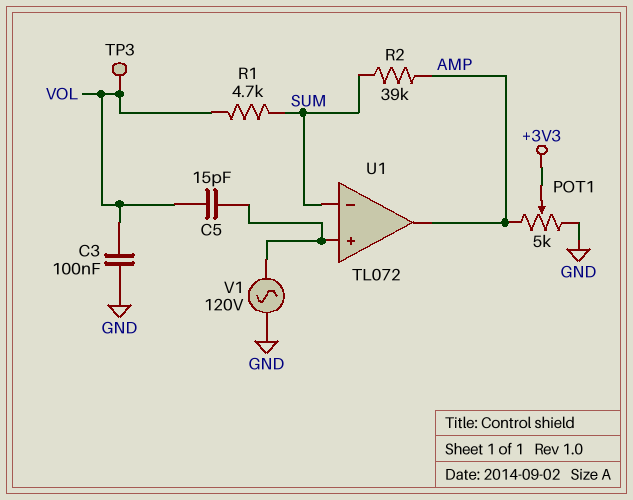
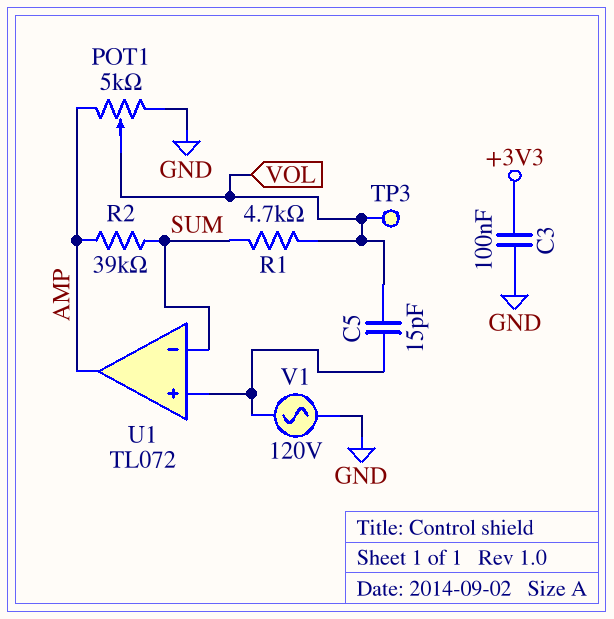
C3: 100nF (GND, VOL) -> 100nF (+3V3, GND)
POT1: 5k (AMP, GND, wiper +3V3) -> 5k (AMP, GND, wiper VOL)

